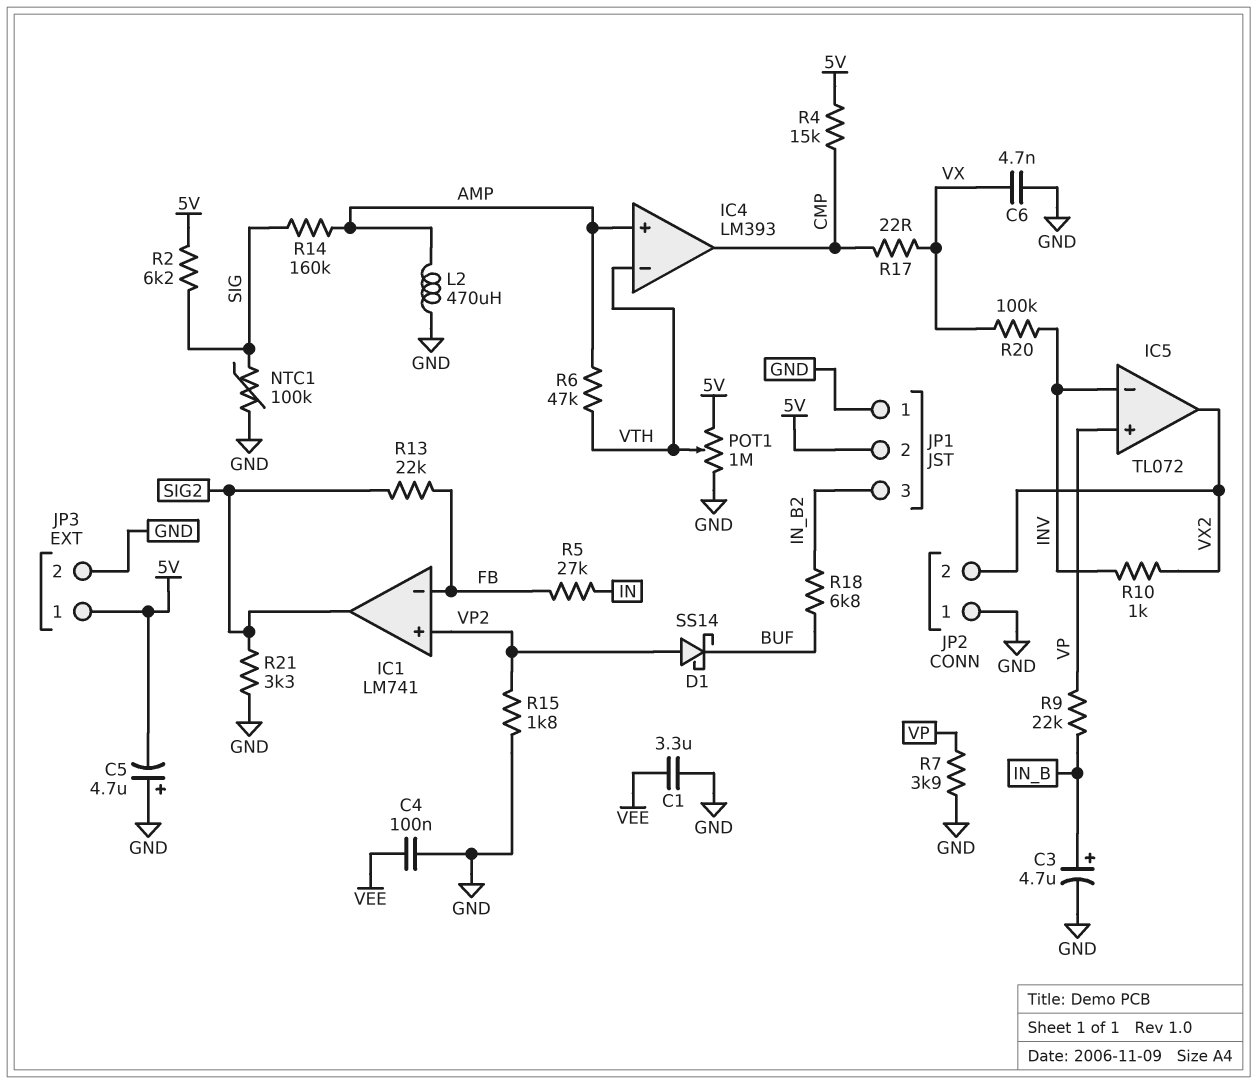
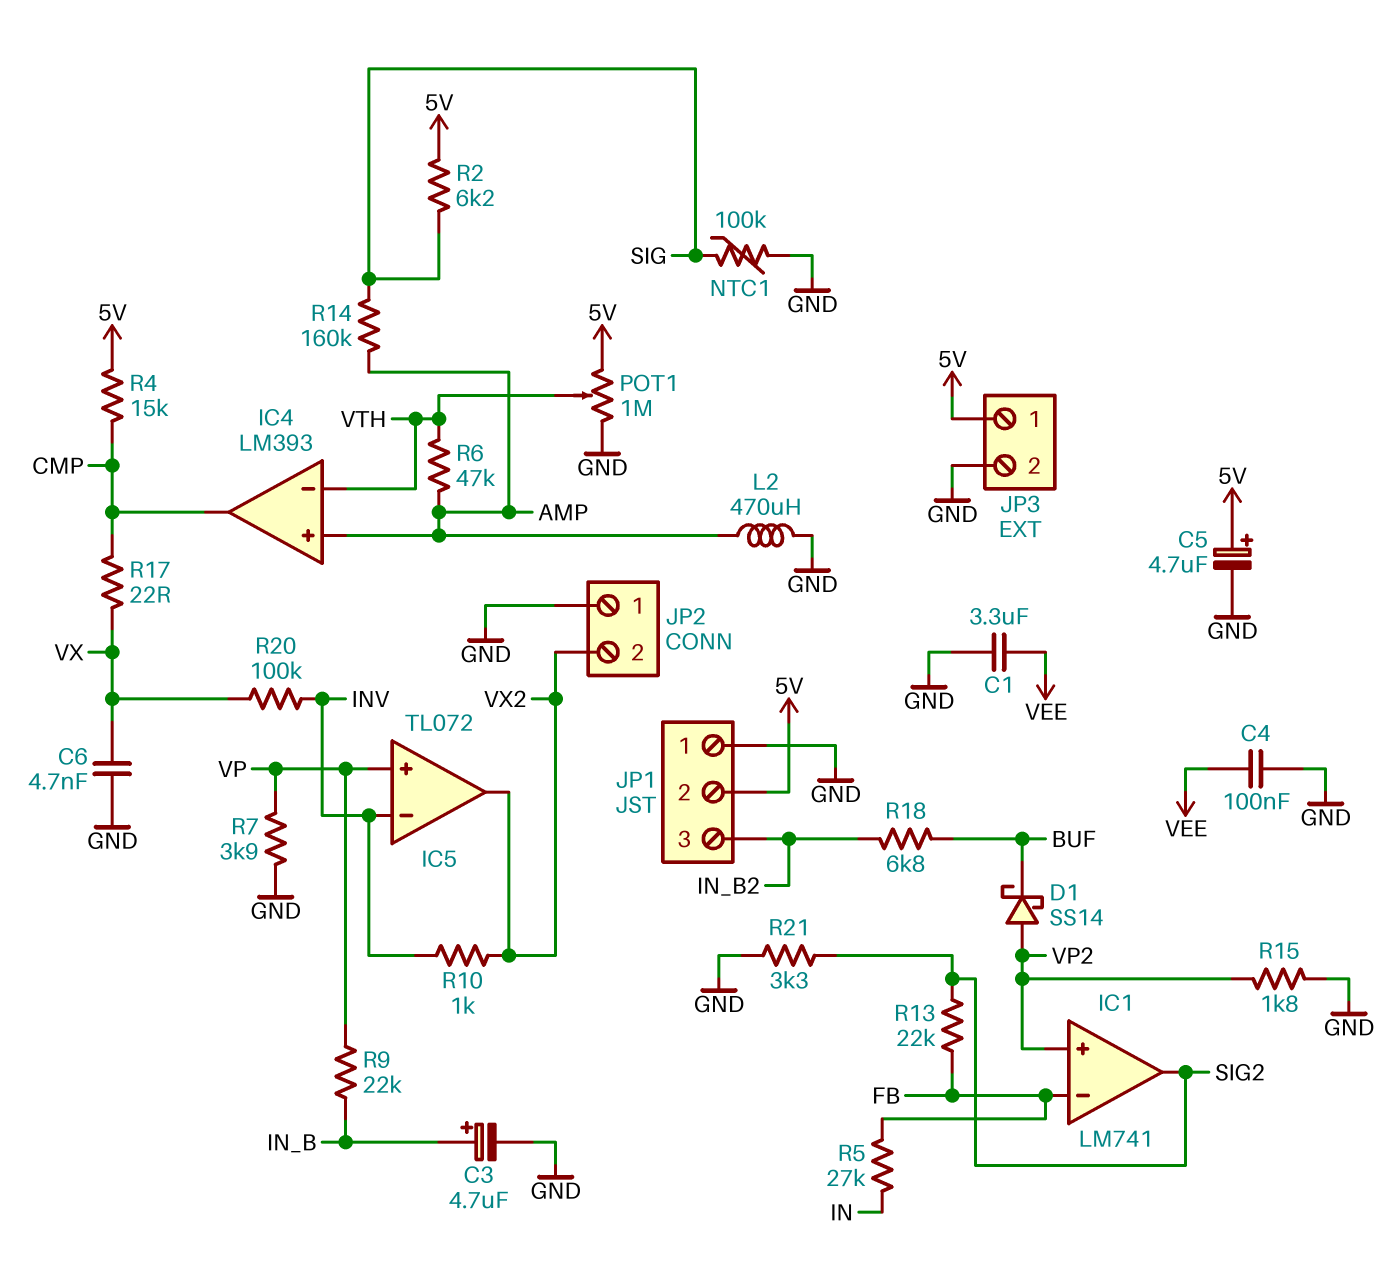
C5: 4.7uF (plus GND, minus 5V) -> 4.7uF (plus 5V, minus GND)

